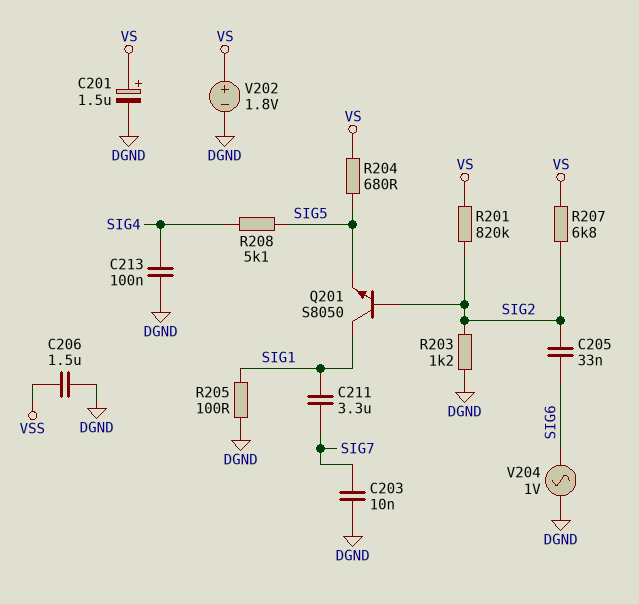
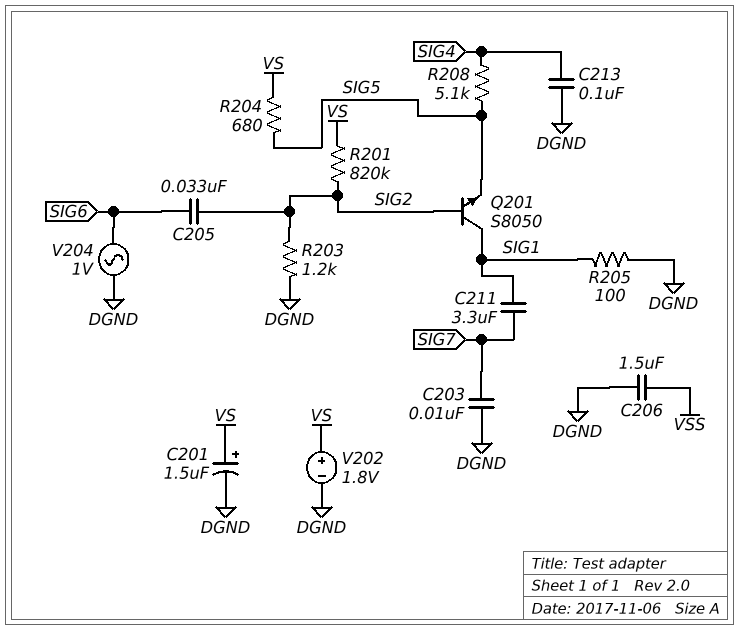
R207: 6.8k (SIG2, VS) -> none

